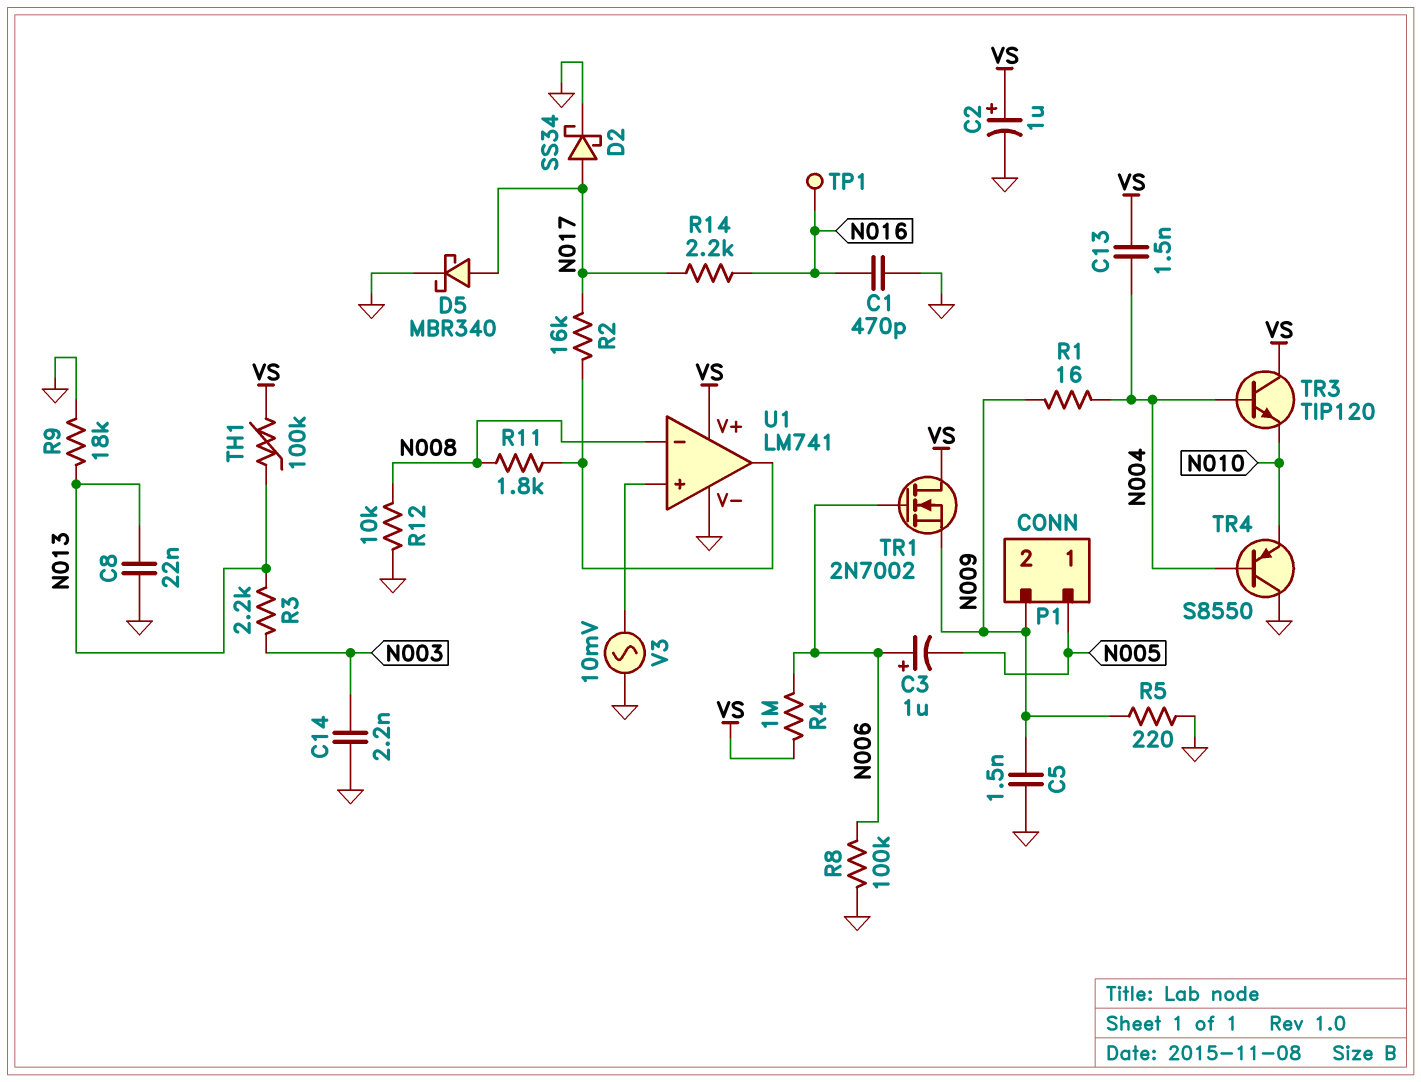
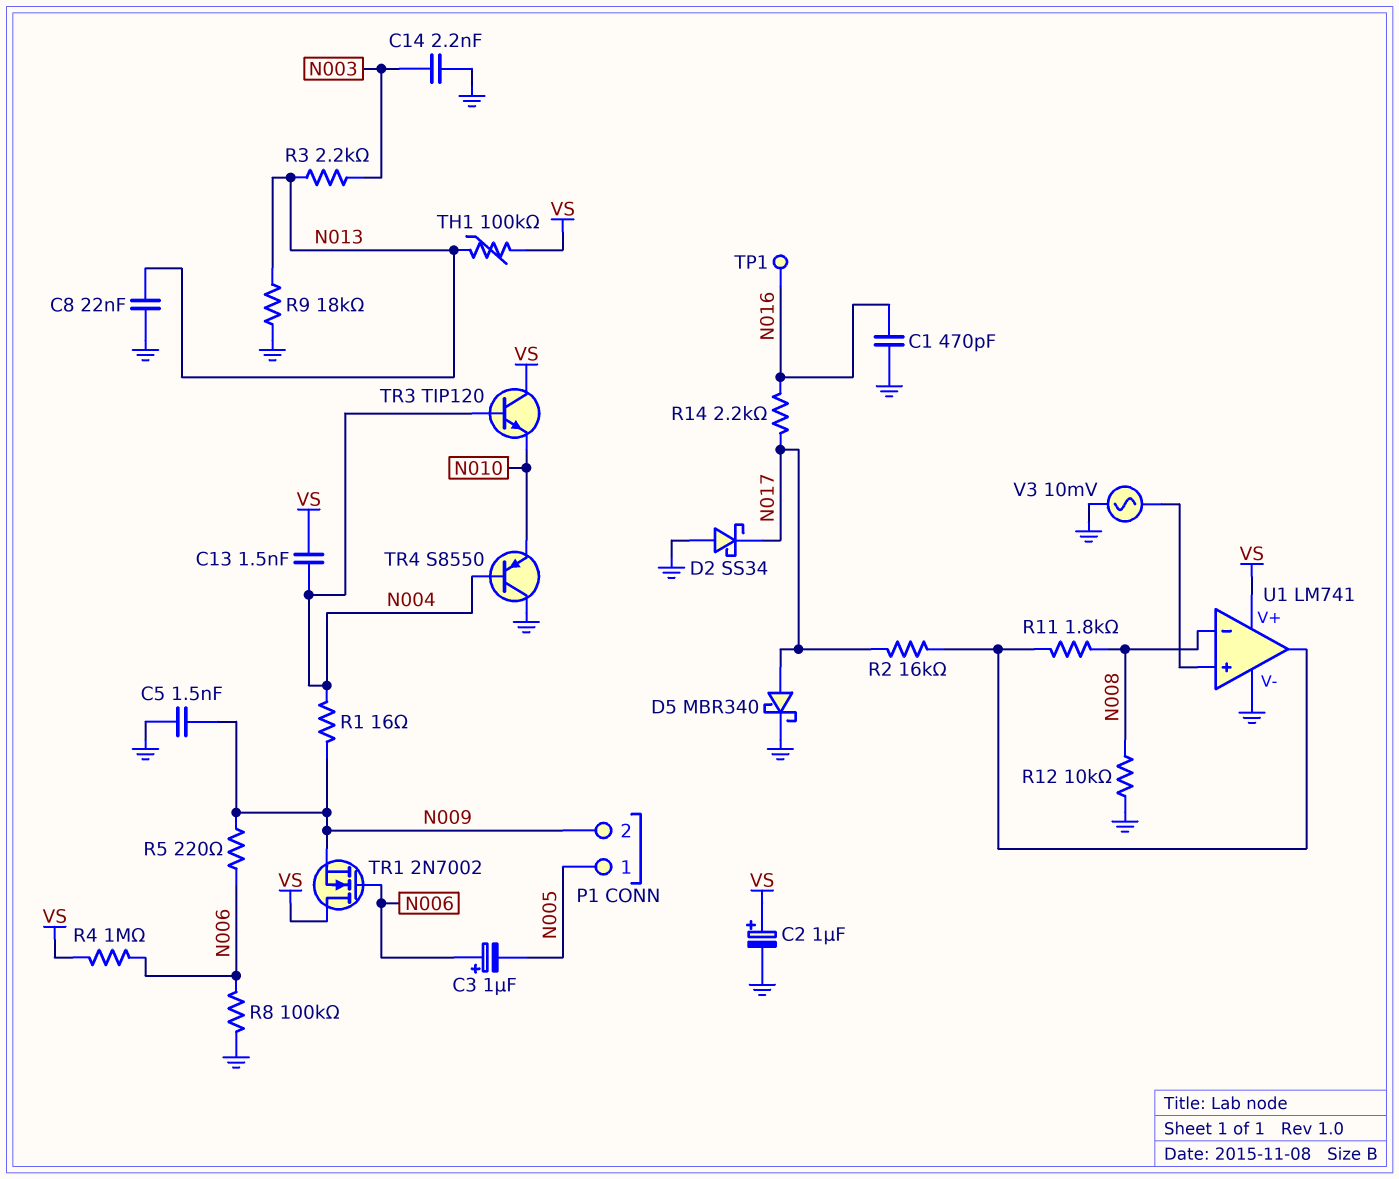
D2: schottky SS34 (A N017, K GND) -> schottky SS34 (A GND, K N017)
R5: 220 (GND, N009) -> 220 (N006, N009)

